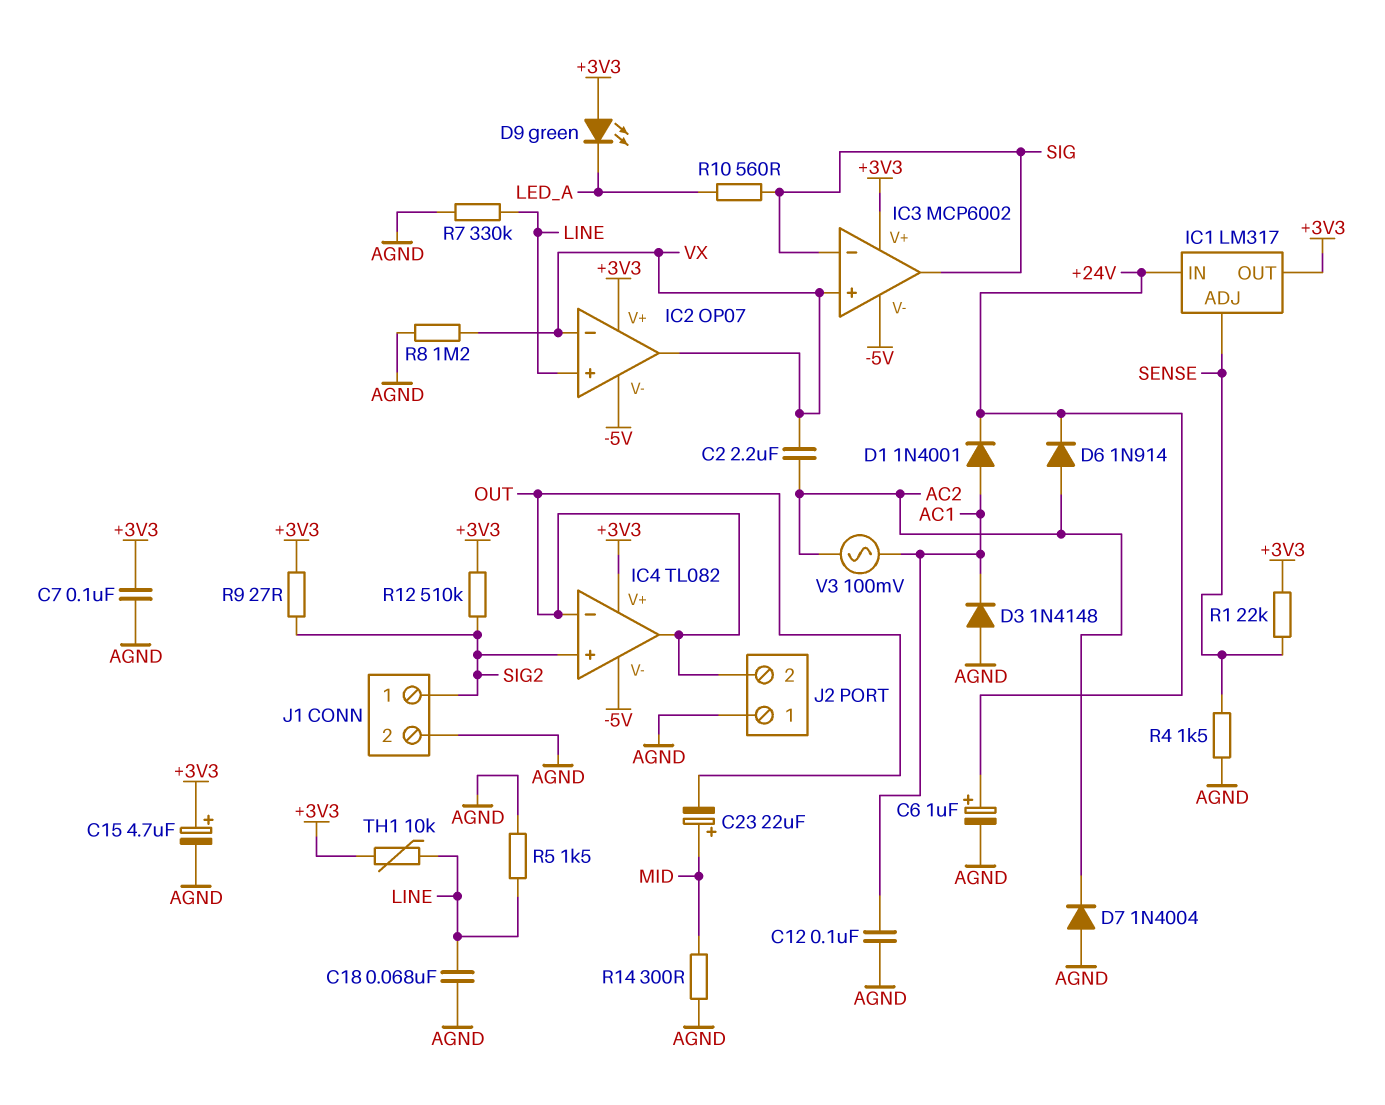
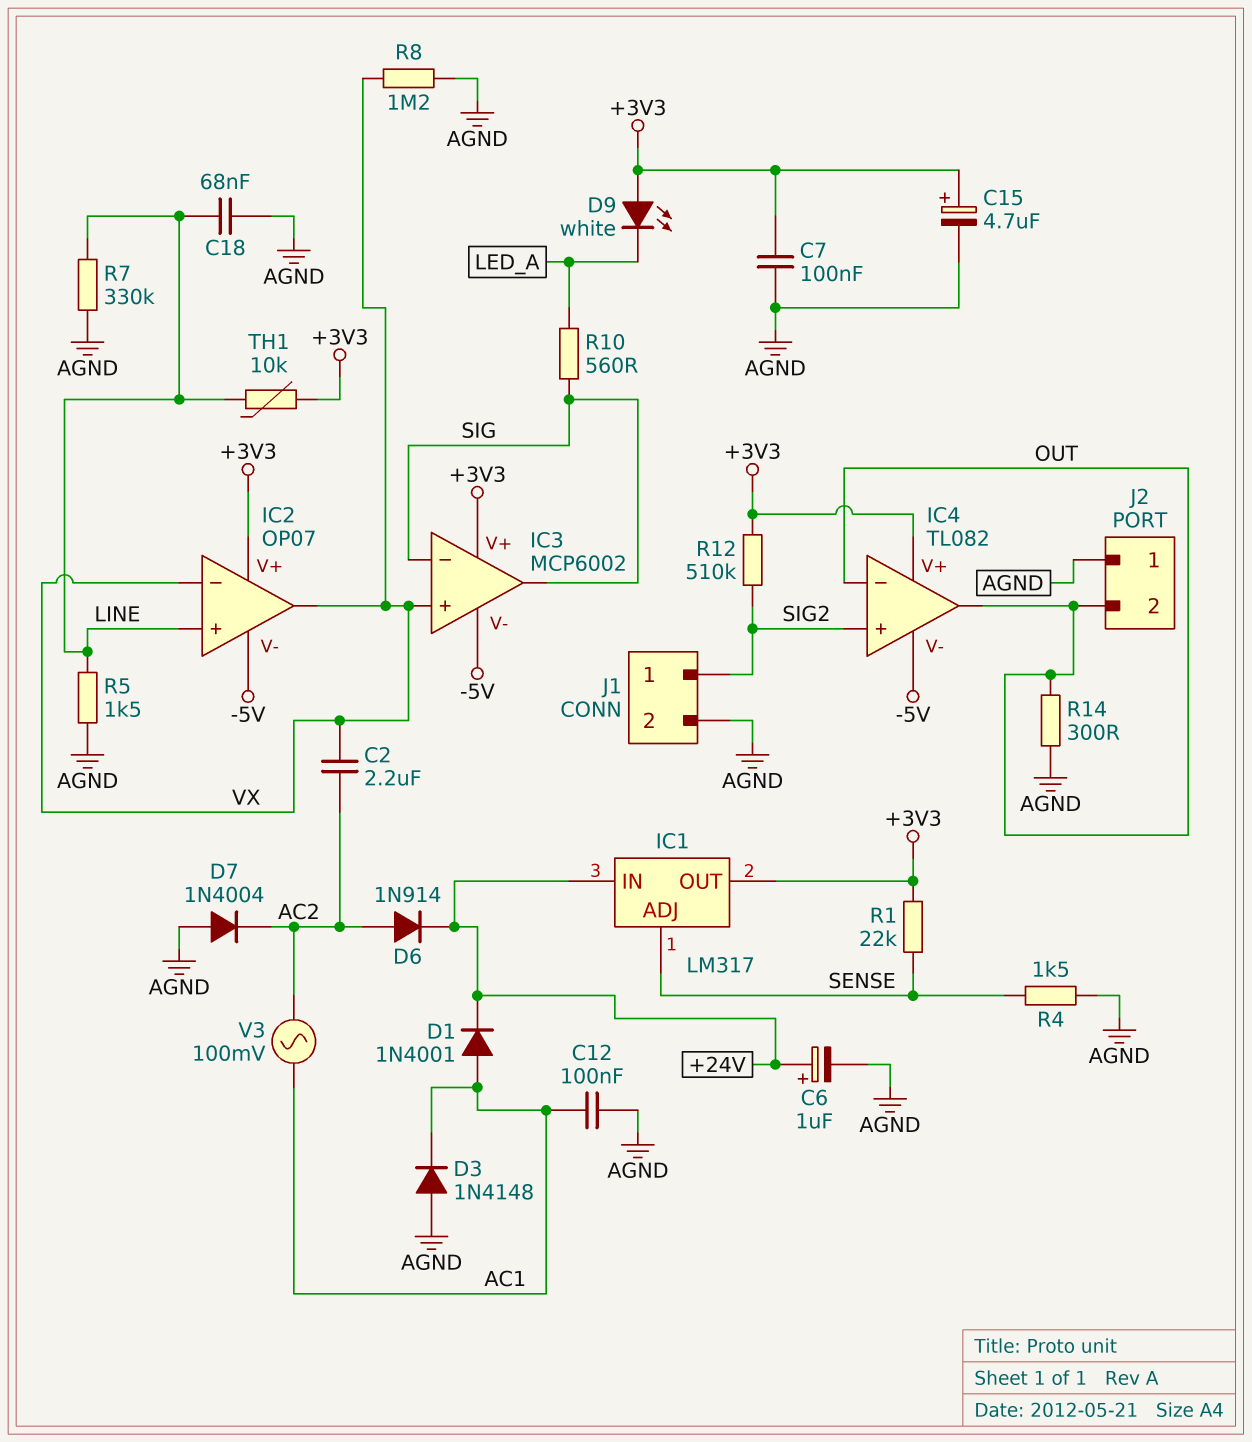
C23: 22uF (plus MID, minus OUT) -> none
D9: LED green (A +3V3, K LED_A) -> LED white (A +3V3, K LED_A)
R9: 27 (+3V3, SIG2) -> none
R14: 300 (AGND, MID) -> 300 (AGND, OUT)

